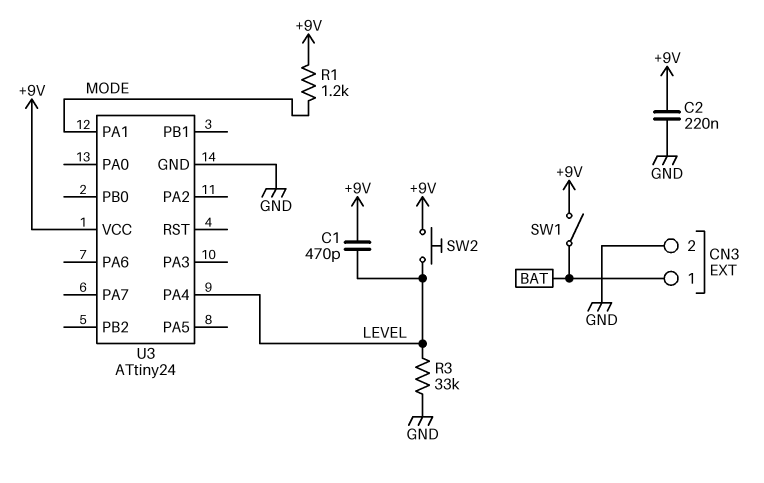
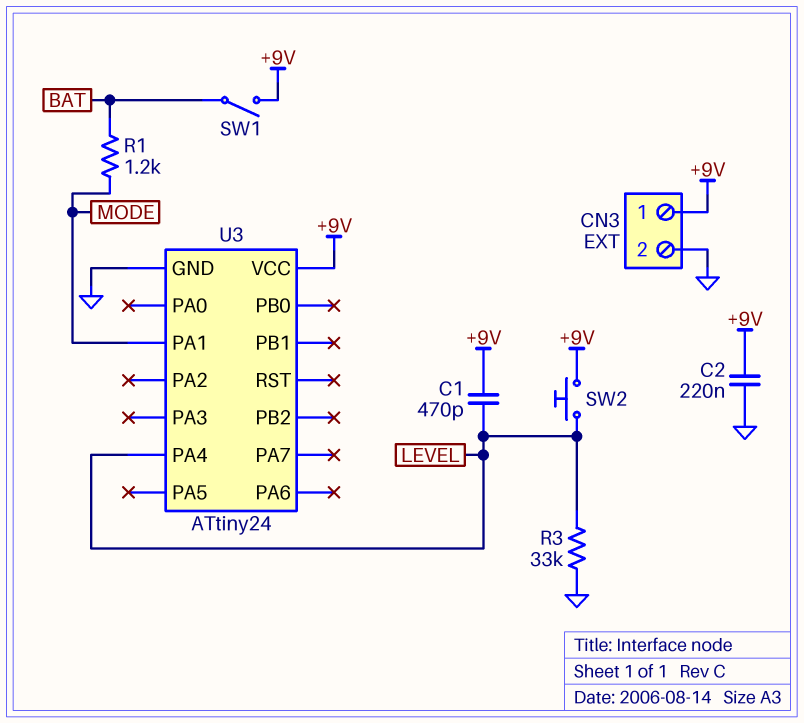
CN3 pin 1: BAT -> +9V
R1: 1.2k (+9V, MODE) -> 1.2k (BAT, MODE)

